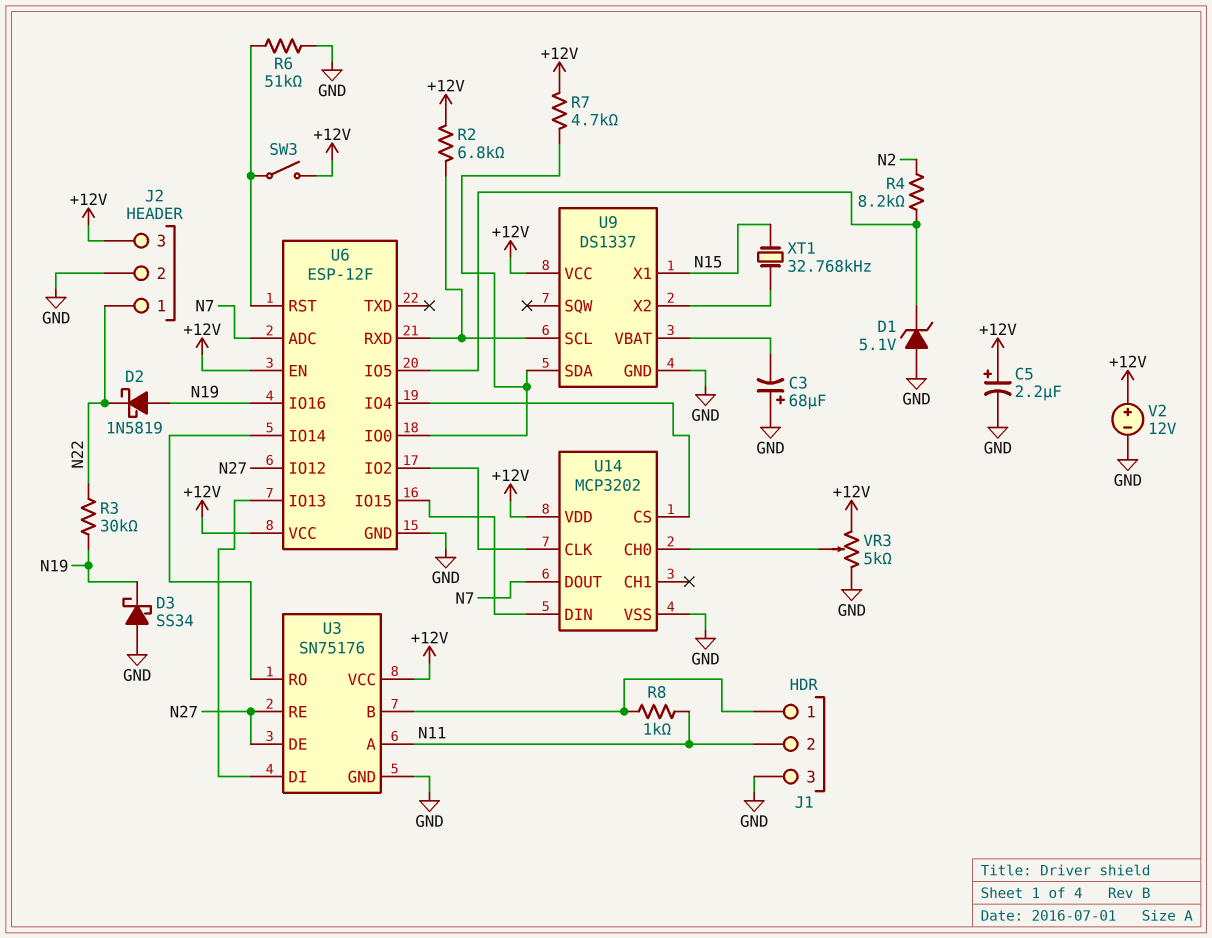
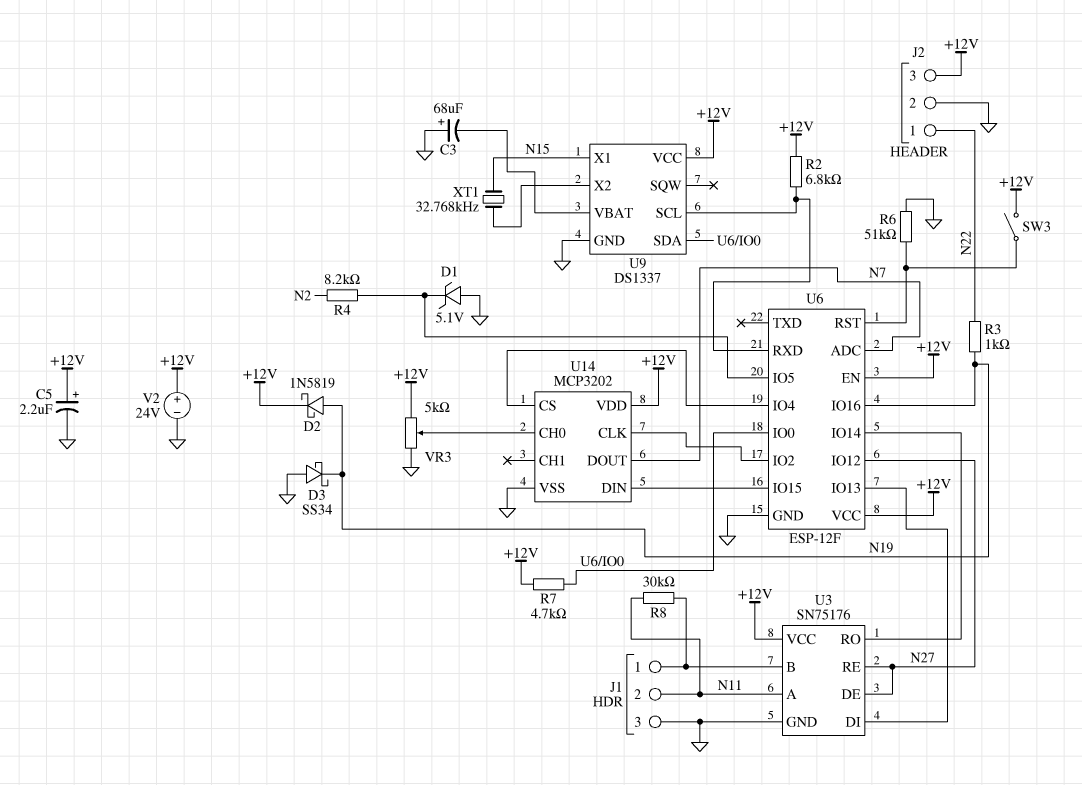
D2: schottky 1N5819 (A N19, K N22) -> schottky 1N5819 (A N19, K +12V)
R3: 30k (N19, N22) -> 1k (N19, N22)
R8: 1k (J1/1, N11) -> 30k (J1/1, N11)
V2: 12V (plus +12V, minus GND) -> 24V (plus +12V, minus GND)

